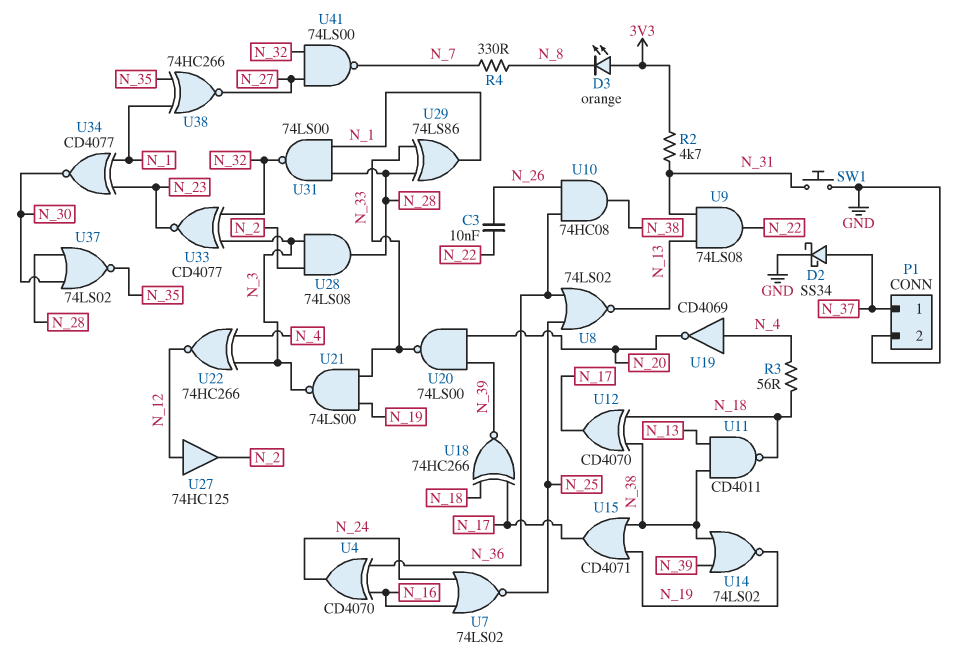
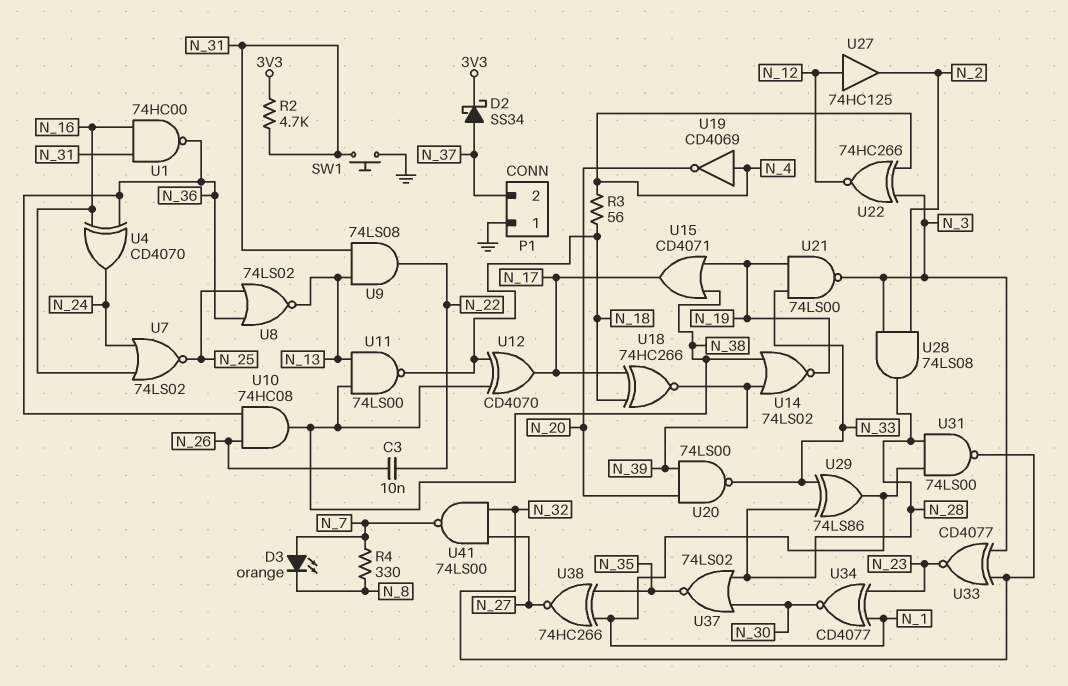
D2: schottky SS34 (A N_37, K GND) -> schottky SS34 (A N_37, K 3V3)
D3: LED orange (A 3V3, K N_8) -> LED orange (A N_7, K N_8)
P1 pin 1: N_37 -> GND
P1 pin 2: GND -> N_37
U1: none -> NAND 74HC00 (in N_16, in N_31, out N_36)
U11: NAND CD4011 (in N_13, in N_38, out N_18) -> NAND 74LS00 (in N_13, in N_38, out N_18)

